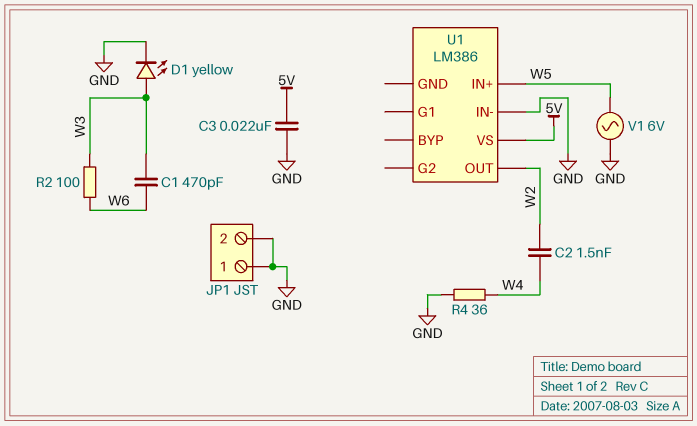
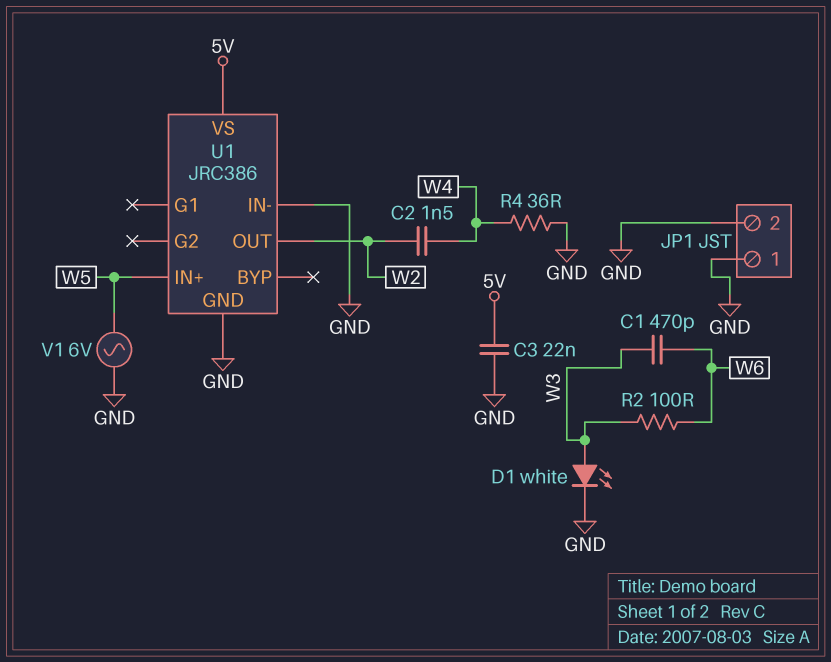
D1: LED yellow (A W3, K GND) -> LED white (A W3, K GND)
U1: LM386 -> JRC386
U1 pin GND: none -> GND

